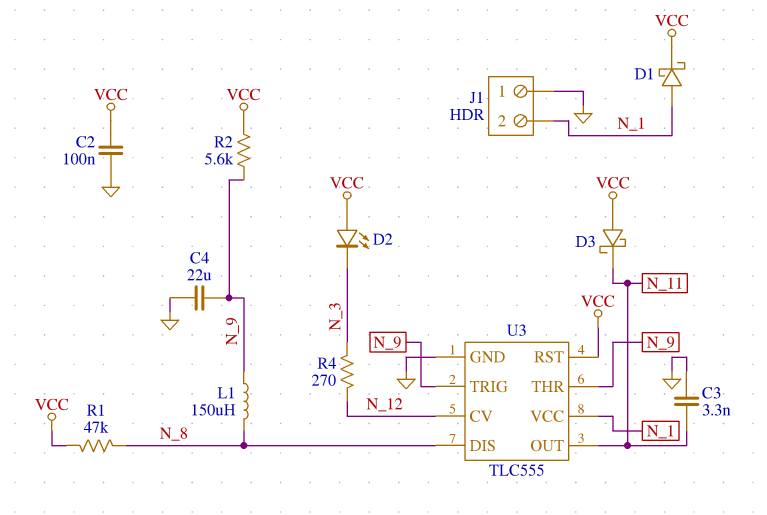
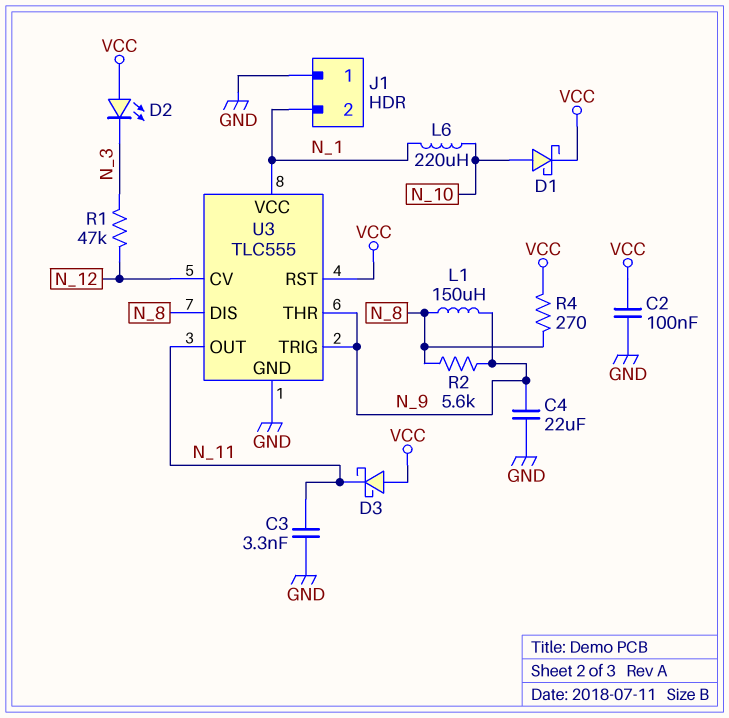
D1: schottky (A N_1, K VCC) -> schottky (A N_10, K VCC)
L6: none -> 220uH (N_1, N_10)
R1: 47k (N_8, VCC) -> 47k (N_3, N_12)
R2: 5.6k (N_9, VCC) -> 5.6k (N_8, N_9)
R4: 270 (N_3, N_12) -> 270 (N_8, VCC)

